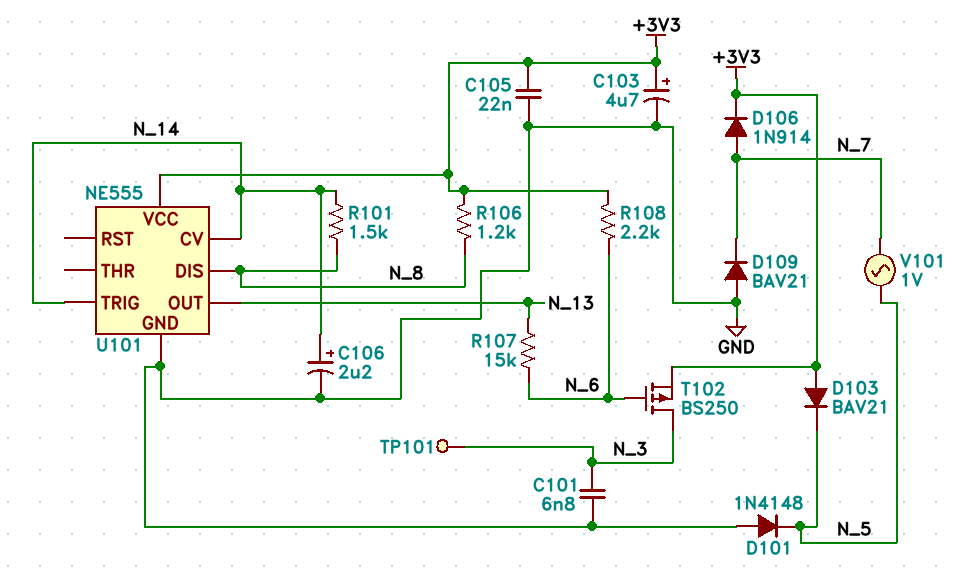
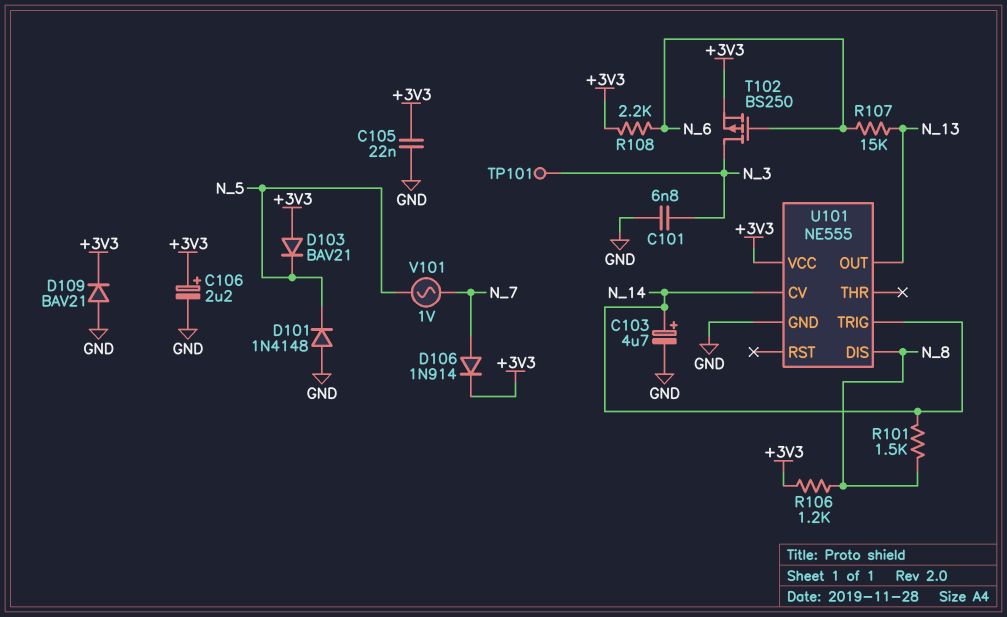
C103: 4.7uF (plus +3V3, minus GND) -> 4.7uF (plus N_14, minus GND)
C106: 2.2uF (plus N_14, minus GND) -> 2.2uF (plus +3V3, minus GND)
D109: diode BAV21 (A GND, K N_7) -> diode BAV21 (A GND, K +3V3)

